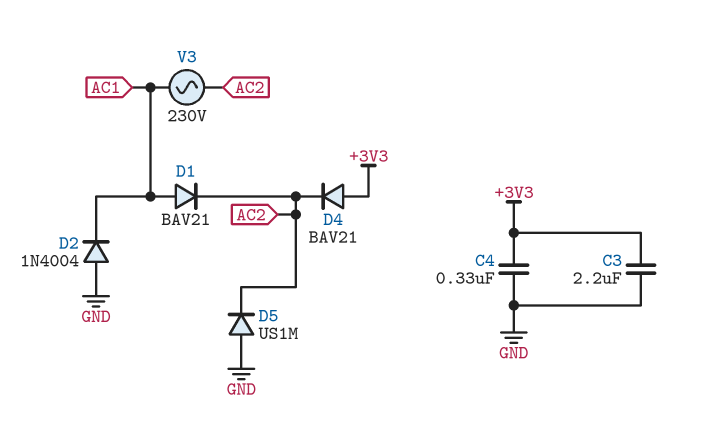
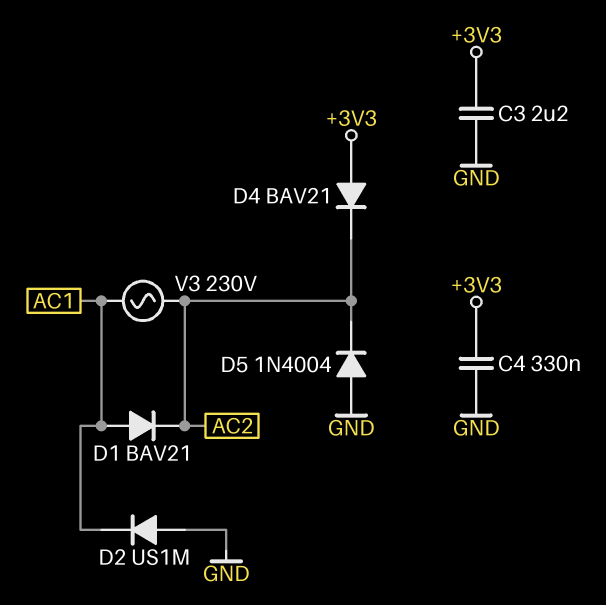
D2: diode 1N4004 (A GND, K AC1) -> diode US1M (A GND, K AC1)
D5: diode US1M (A GND, K AC2) -> diode 1N4004 (A GND, K AC2)

